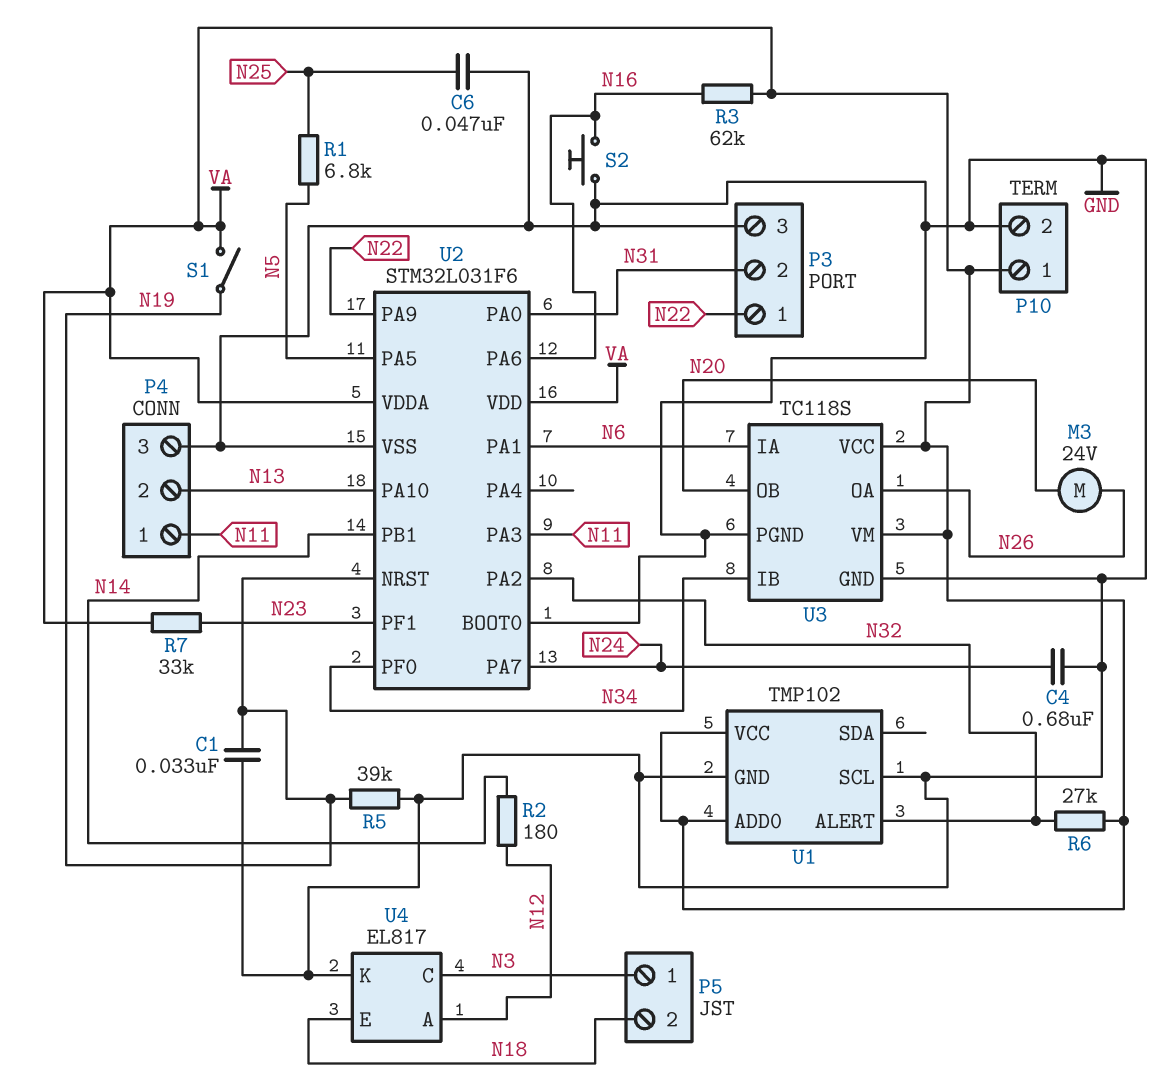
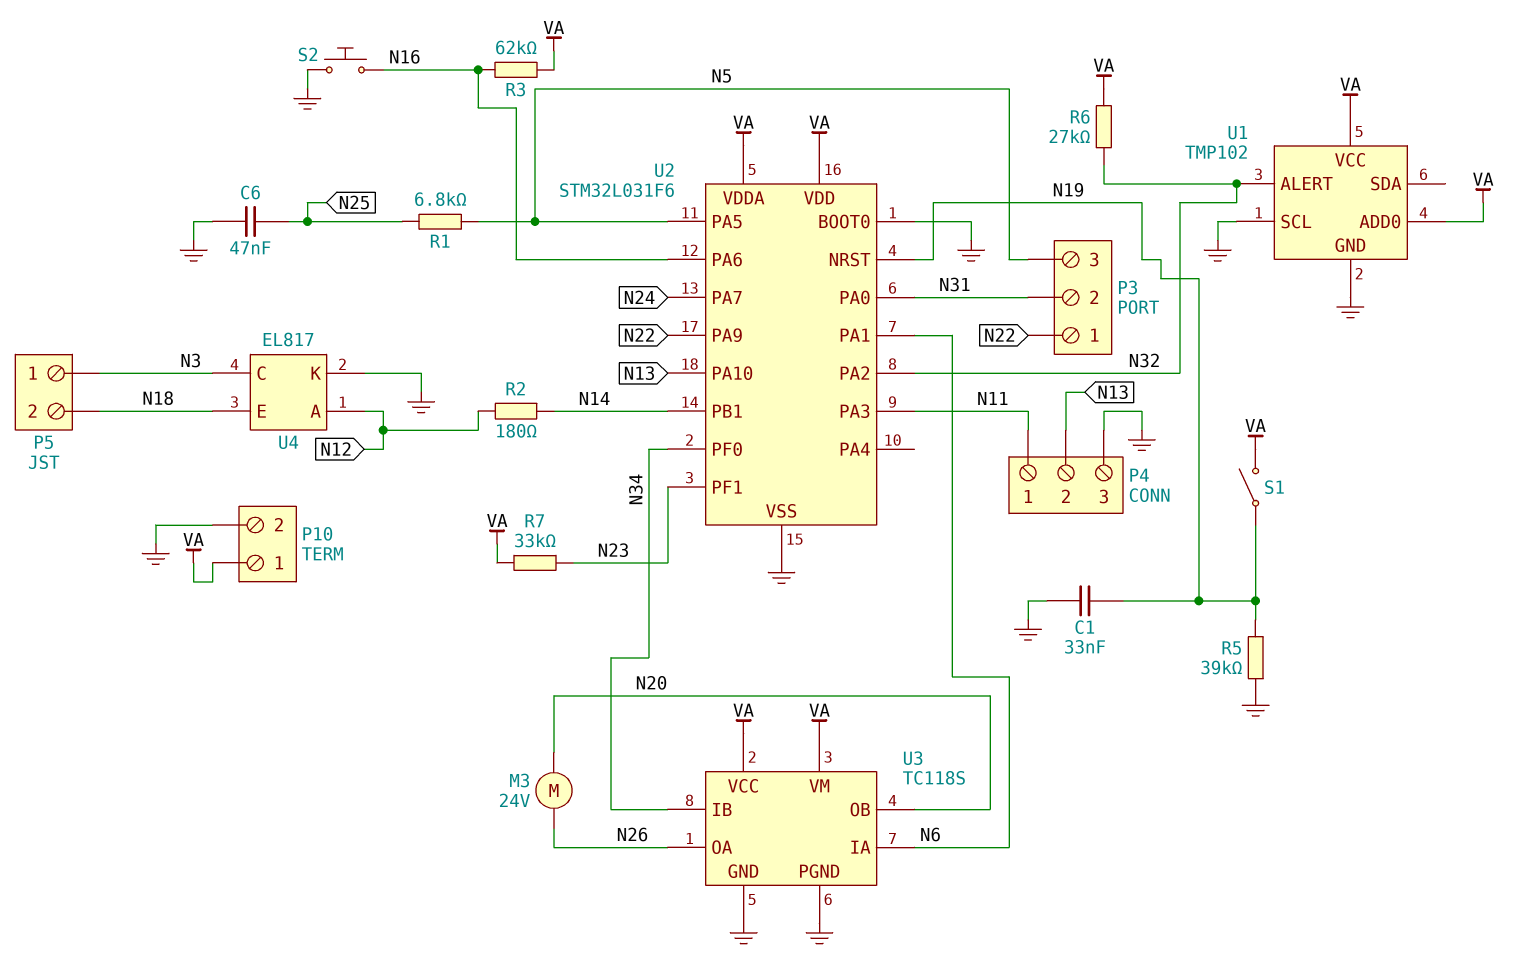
C4: 680nF (GND, N24) -> none
P3 pin 3: GND -> N5

